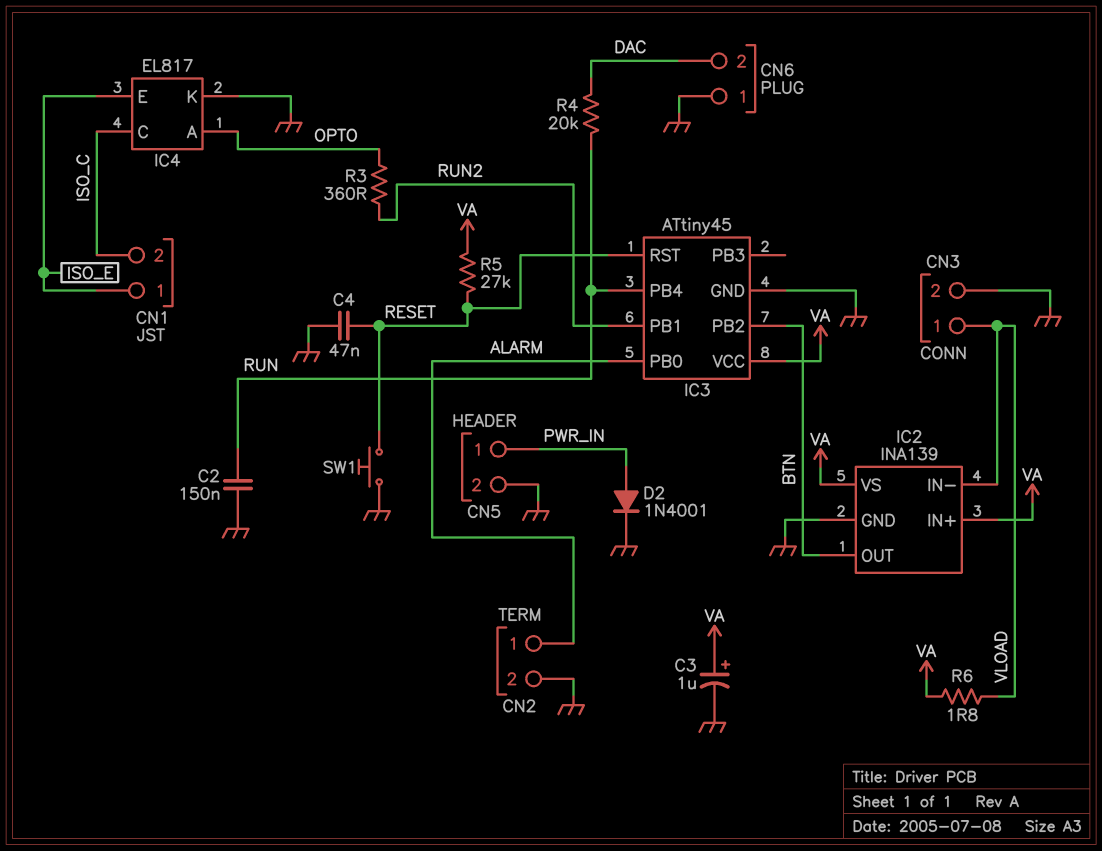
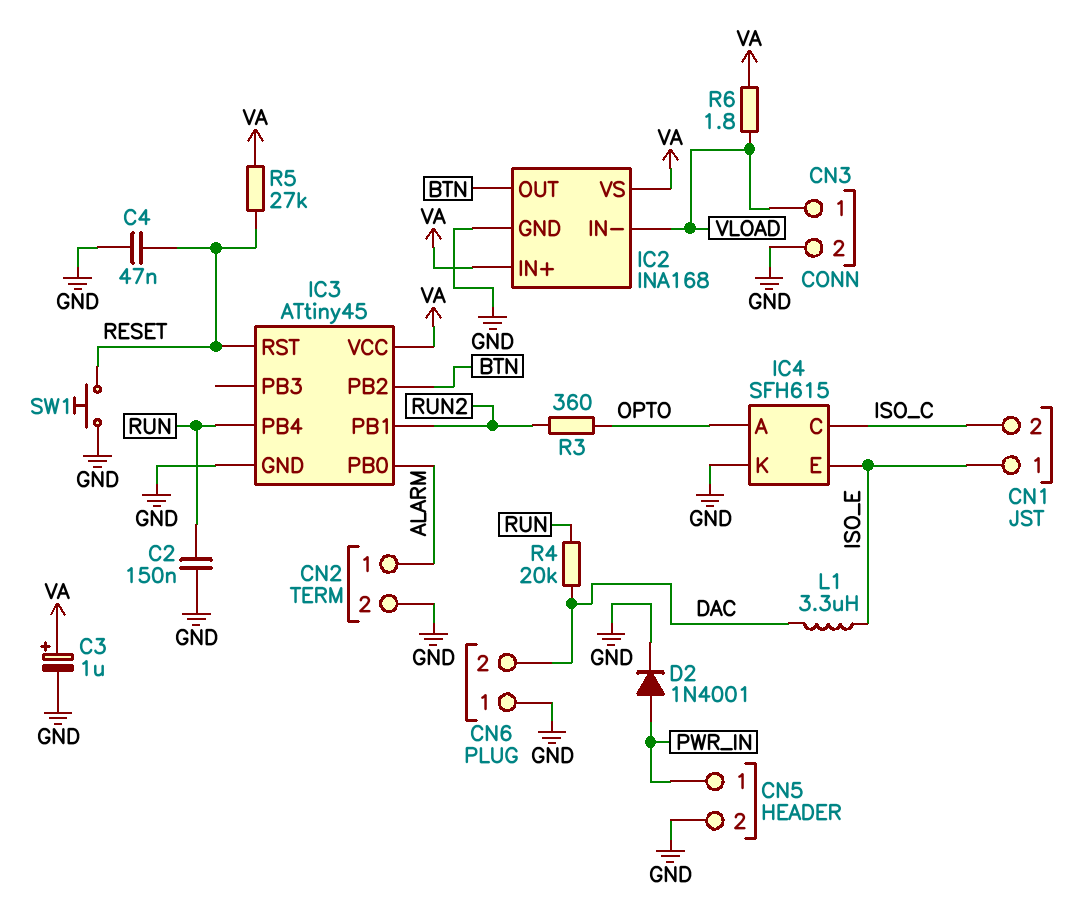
IC2: INA139 -> INA168
IC4: EL817 -> SFH615
L1: none -> 3.3uH (DAC, ISO_E)

